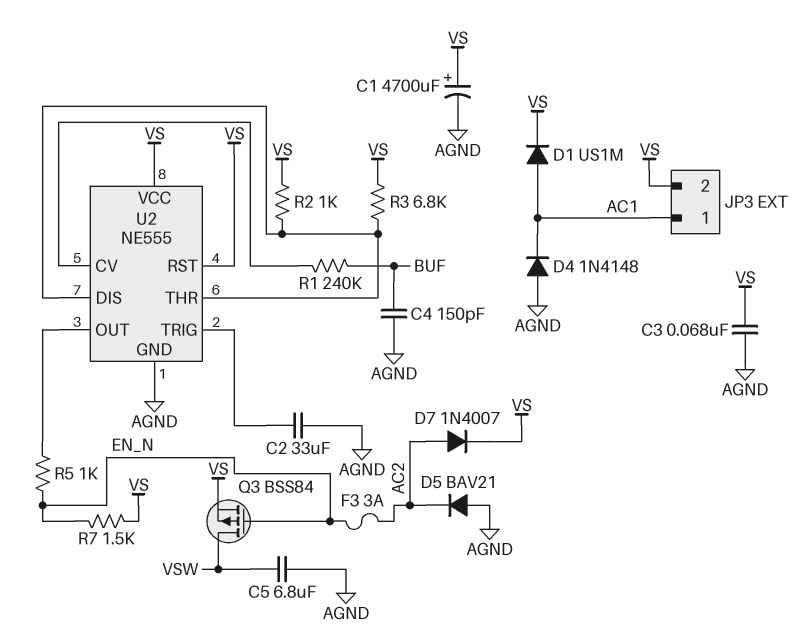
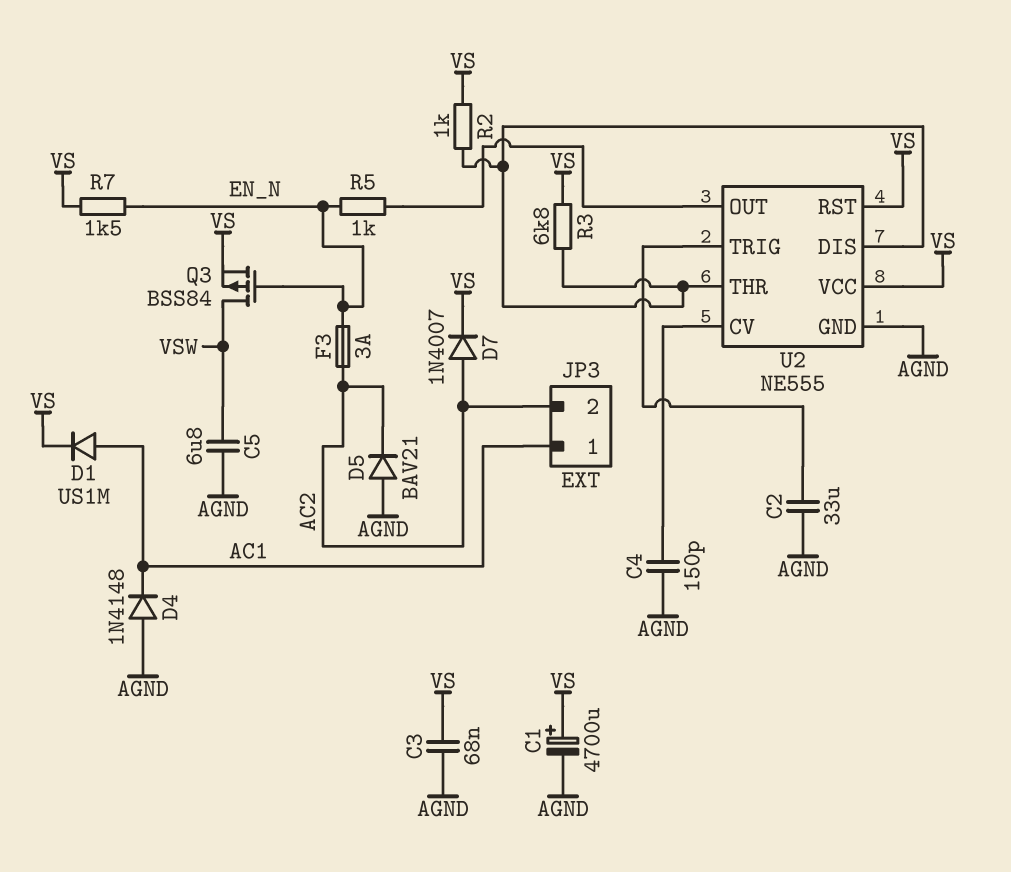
C4: 150pF (AGND, BUF) -> 150pF (AGND, U2/CV)
JP3 pin 2: VS -> AC2
R1: 240k (BUF, U2/CV) -> none

